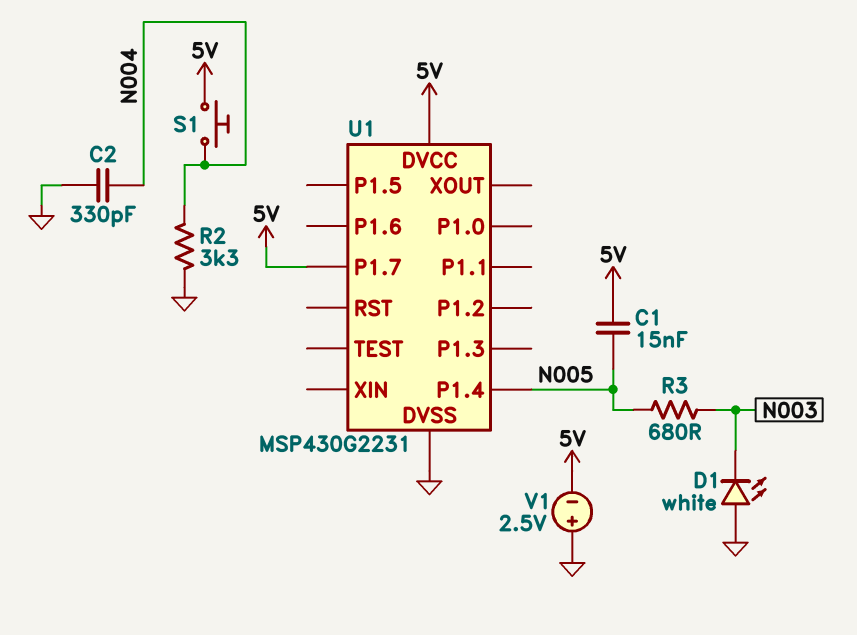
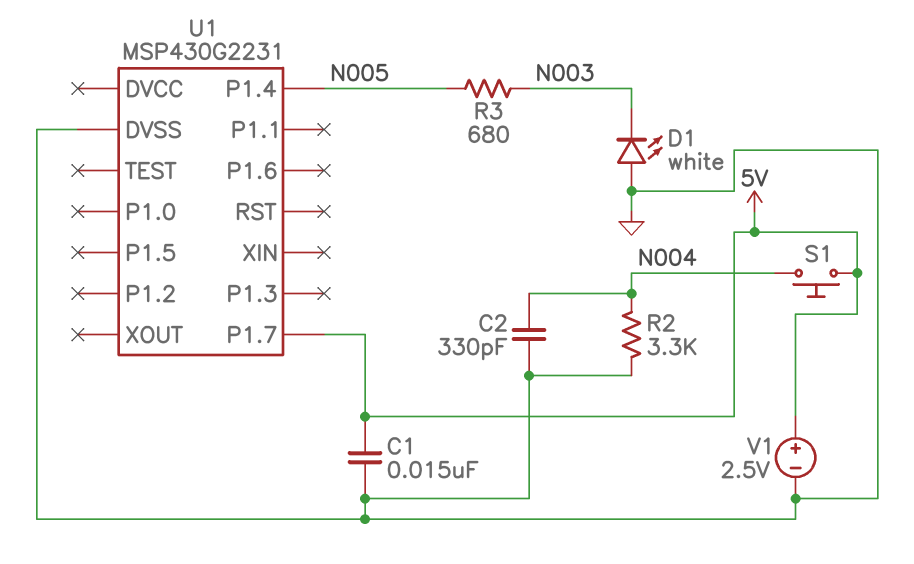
C1: 15nF (5V, N005) -> 15nF (5V, GND)
U1 pin DVCC: 5V -> none
V1: 2.5V (plus GND, minus 5V) -> 2.5V (plus 5V, minus GND)

